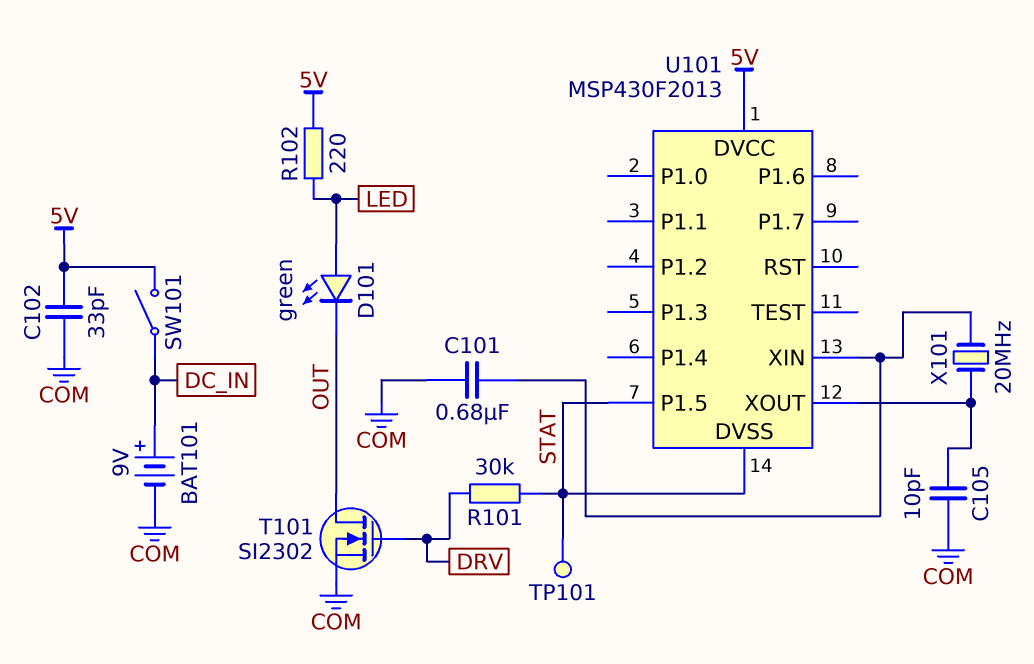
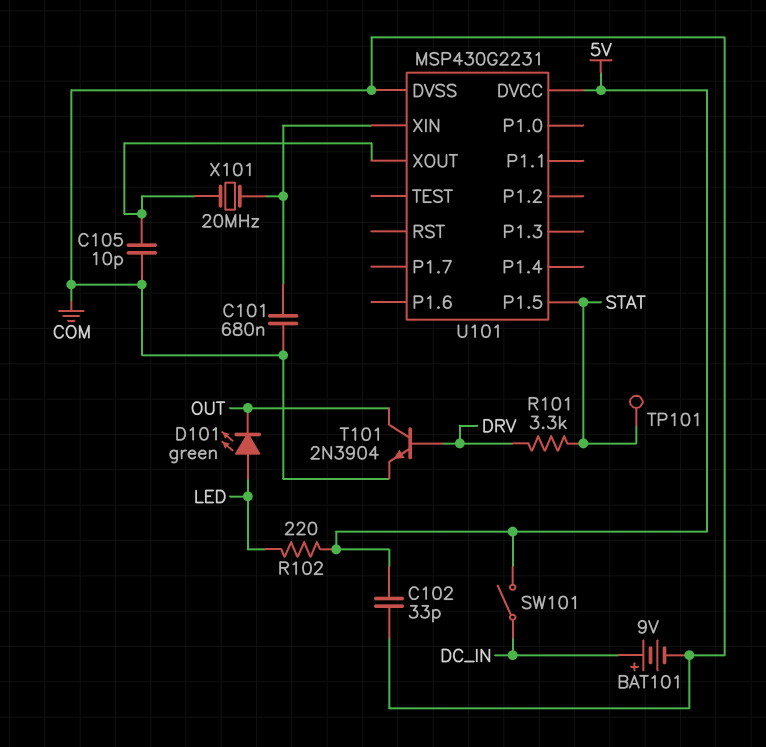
R101: 30k (DRV, STAT) -> 3.3k (DRV, STAT)
T101: NMOS SI2302 (G DRV, D OUT, S COM) -> NPN 2N3904 (B DRV, C OUT, E COM)
U101: MSP430F2013 -> MSP430G2231
U101 pin DVSS: STAT -> COM

